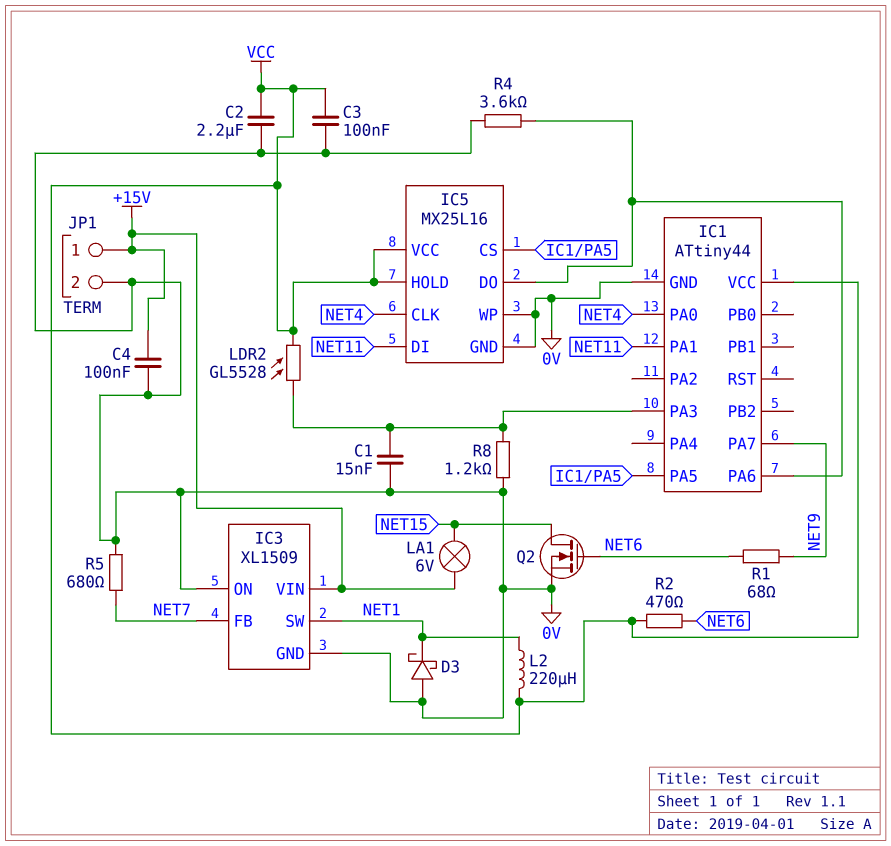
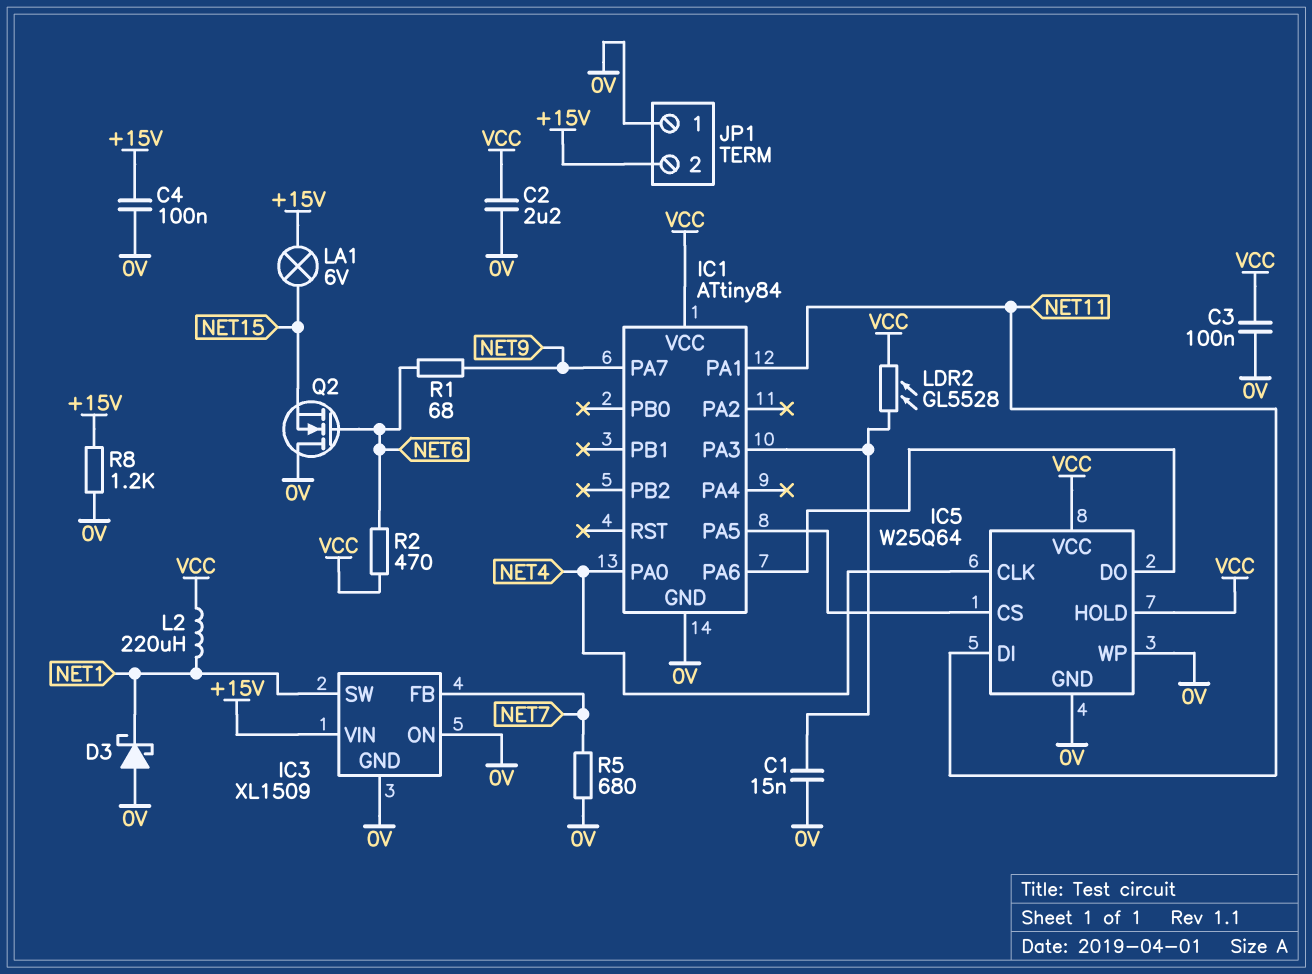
IC1: ATtiny44 -> ATtiny84
IC5: MX25L16 -> W25Q64
JP1 pin 1: +15V -> 0V
JP1 pin 2: 0V -> +15V
Q2: NMOS (G NET6, D NET15, S 0V) -> NMOS (G NET6, D 0V, S NET15)
R4: 3.6k (0V, IC1/PA6) -> none
R8: 1.2k (0V, IC1/PA3) -> 1.2k (+15V, 0V)

